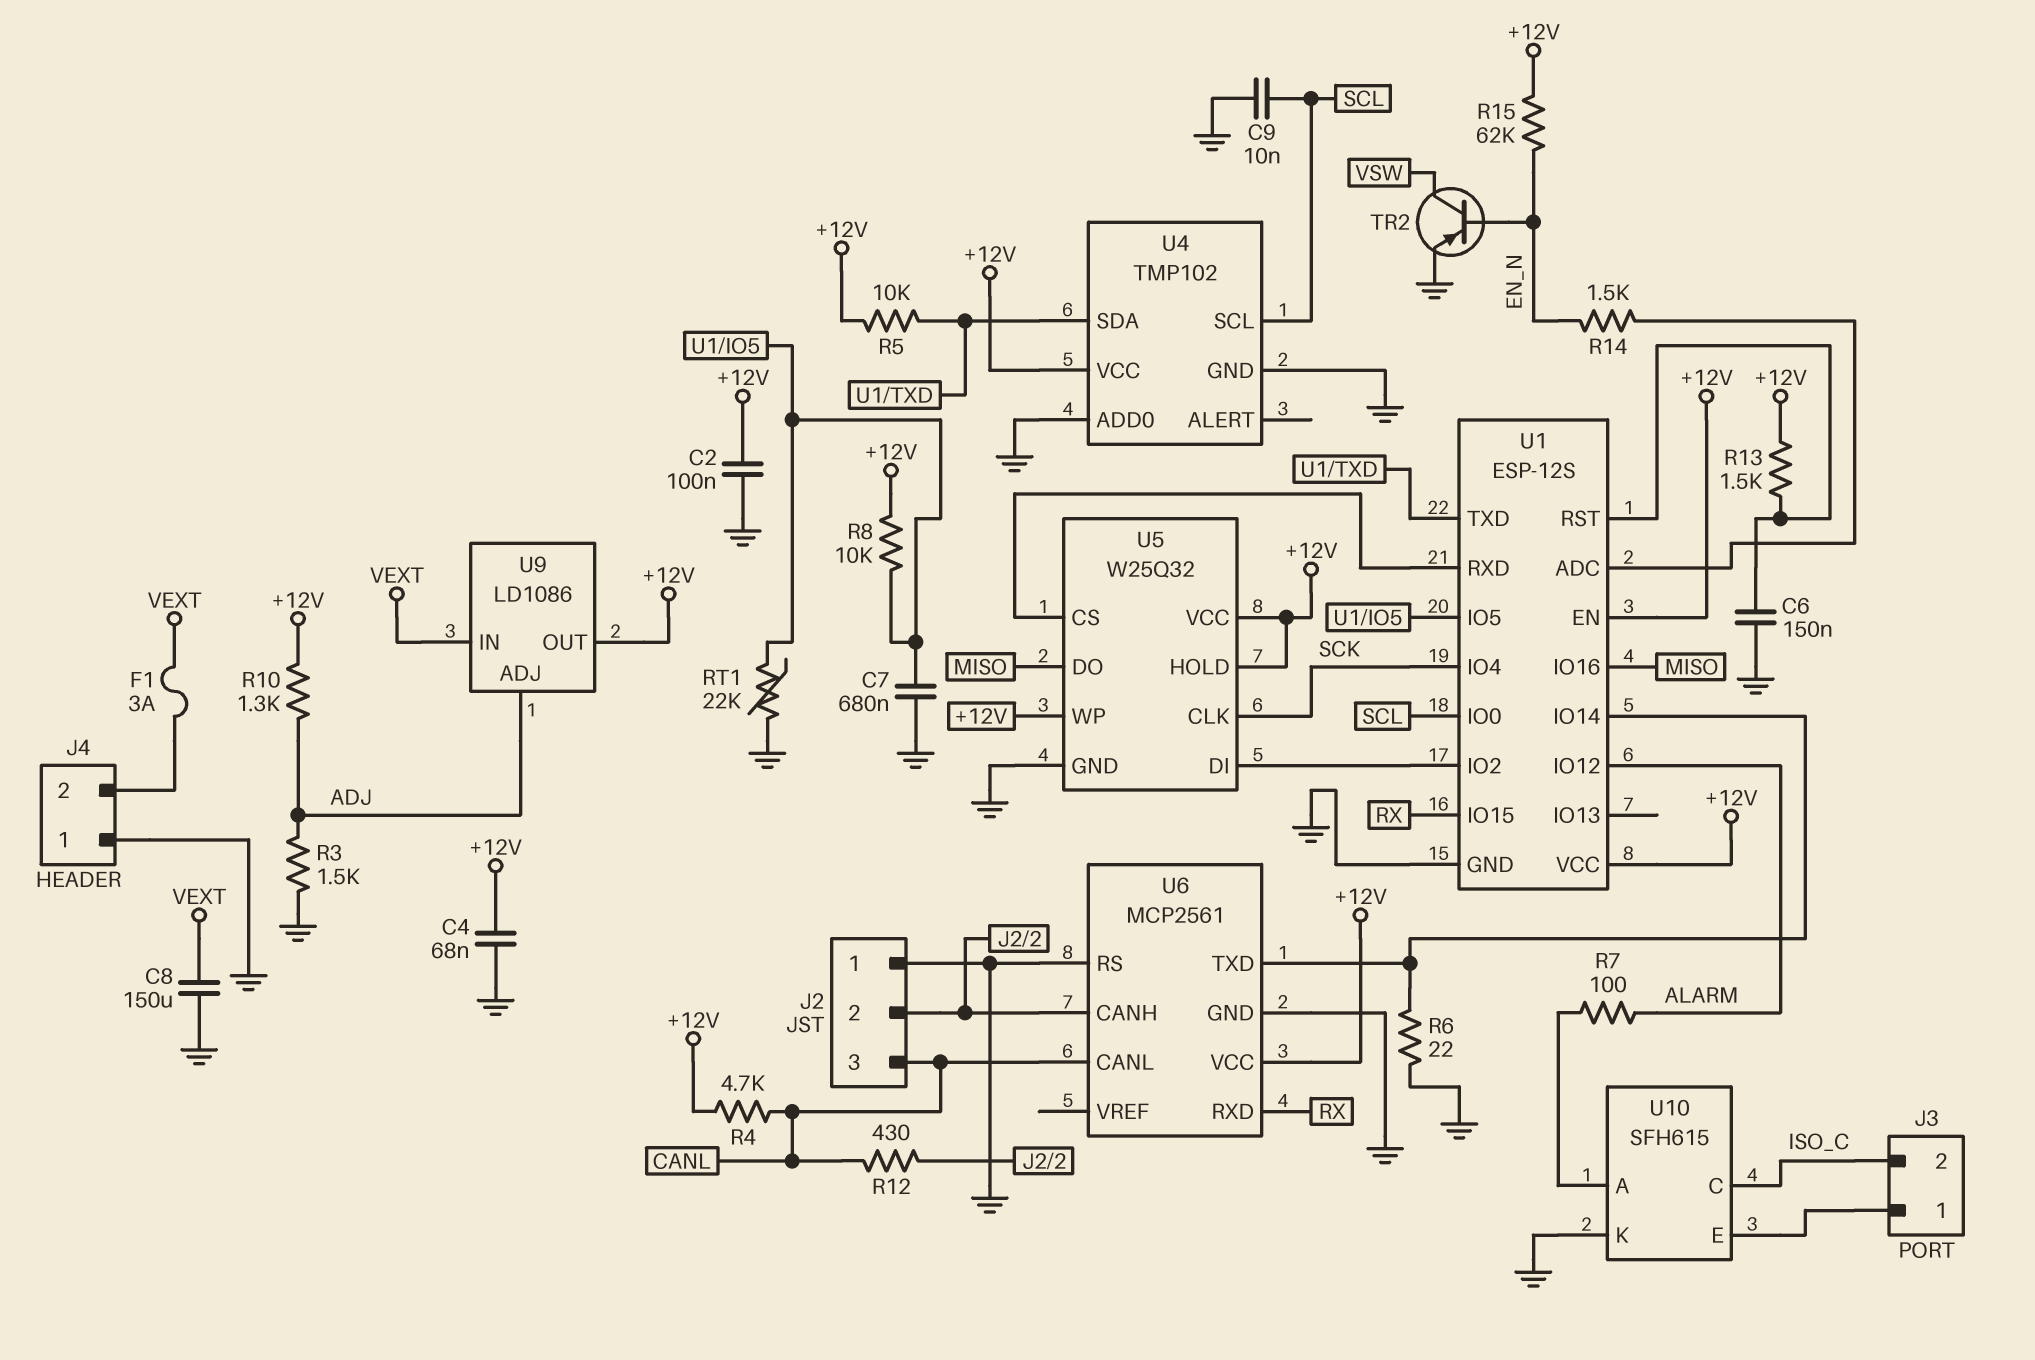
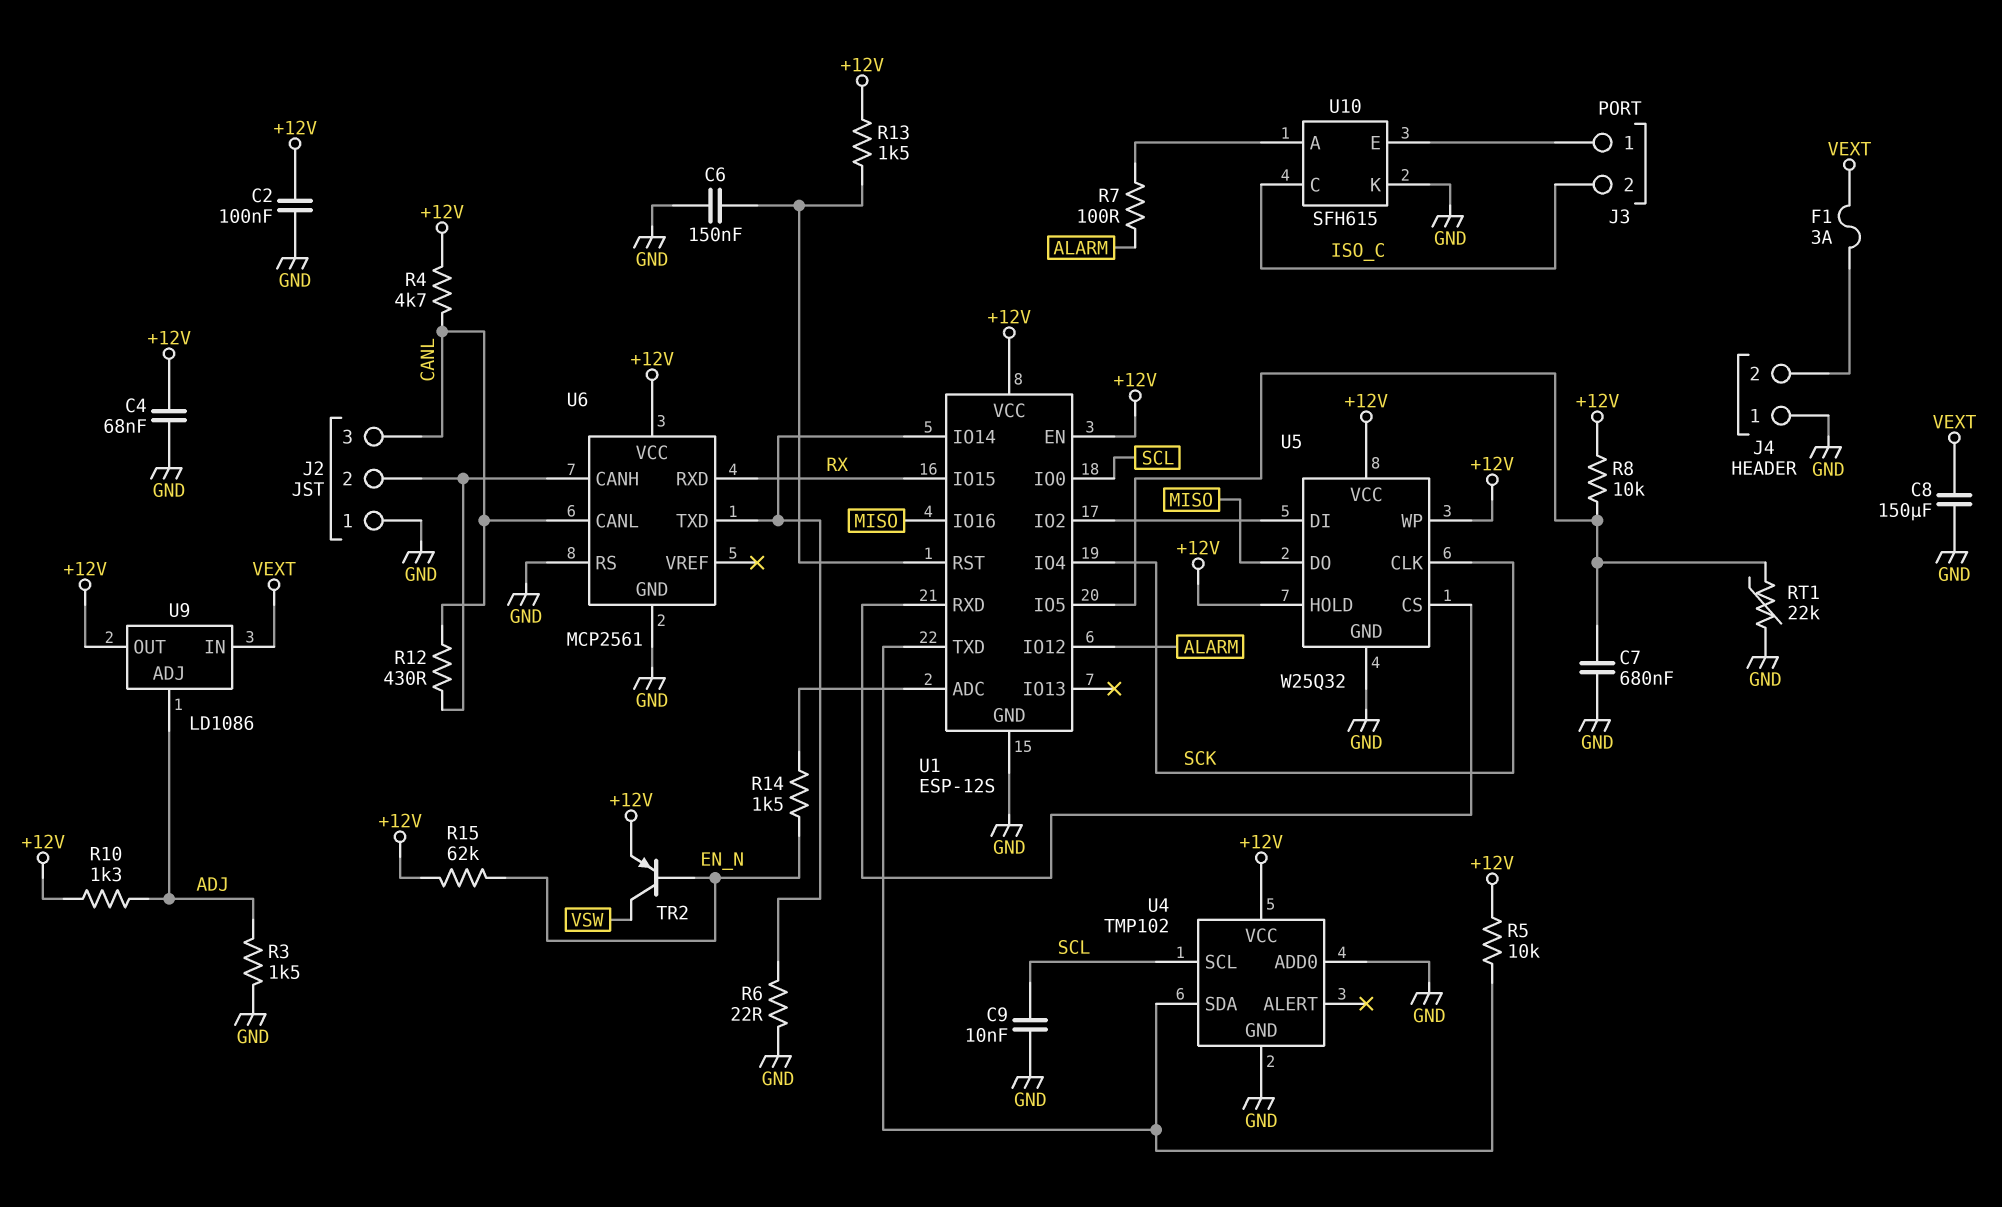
TR2: PNP (B EN_N, C VSW, E GND) -> PNP (B EN_N, C VSW, E +12V)

